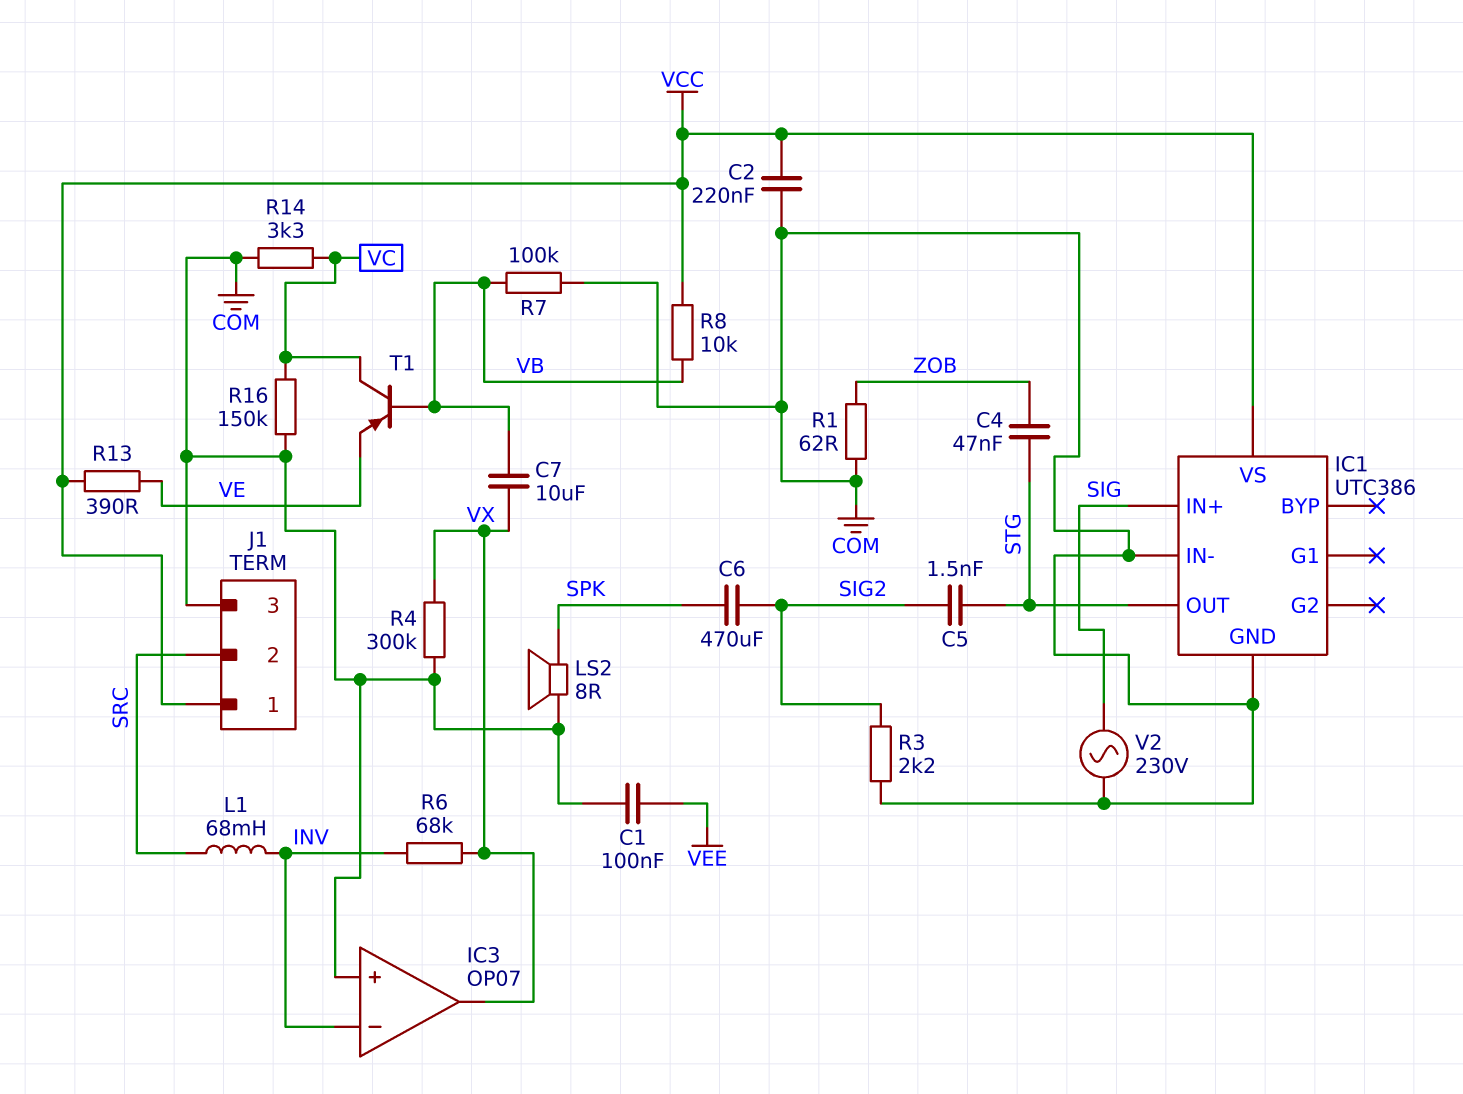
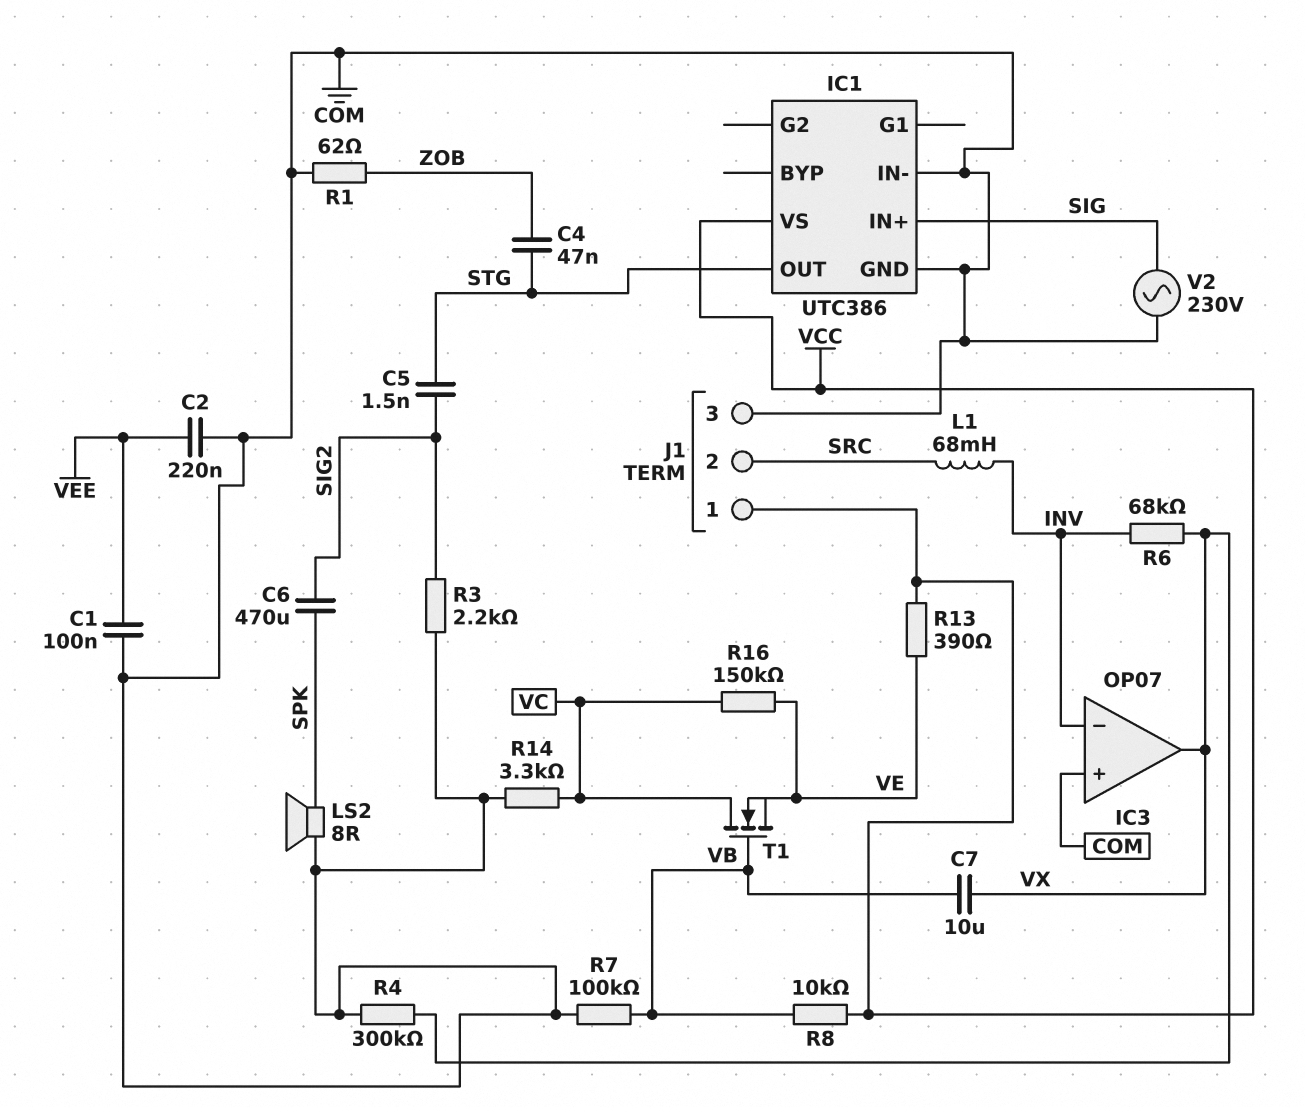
C2: 220nF (COM, VCC) -> 220nF (COM, VEE)
R16: 150k (COM, VC) -> 150k (VC, VE)
T1: PNP (B VB, C VC, E VE) -> NMOS (G VB, D VC, S VE)

